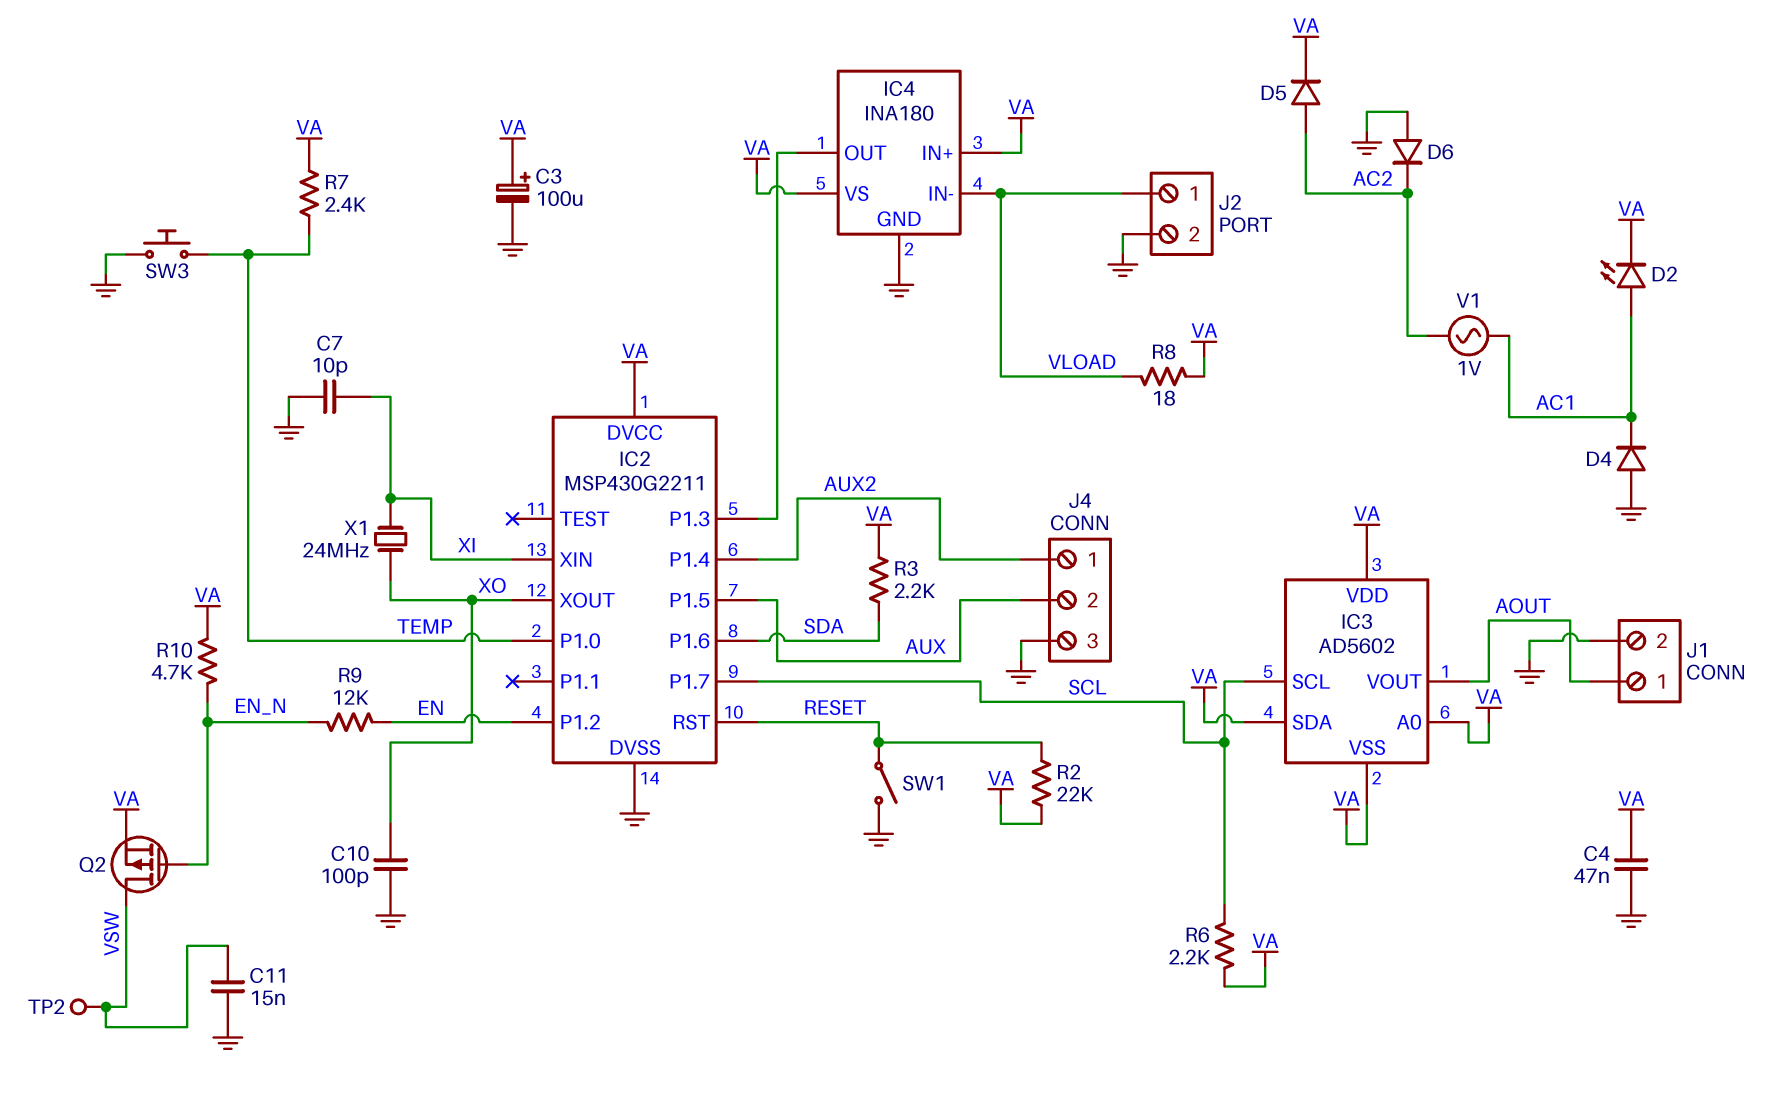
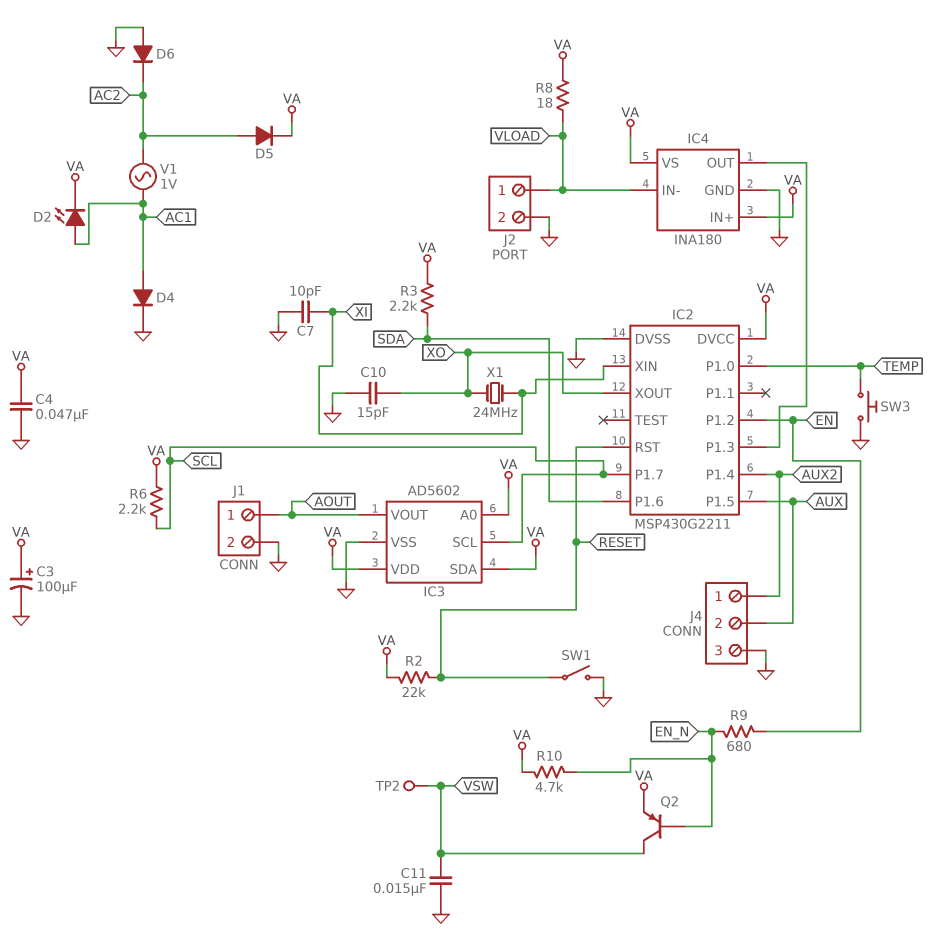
C10: 100pF (GND, XO) -> 15pF (GND, XO)
D4: diode (A GND, K AC1) -> diode (A AC1, K GND)
IC3 pin VSS: VA -> GND
Q2: PMOS (G EN_N, D VSW, S VA) -> PNP (B EN_N, C VSW, E VA)
R7: 2.4k (TEMP, VA) -> none
R9: 12k (EN, EN_N) -> 680 (EN, EN_N)

